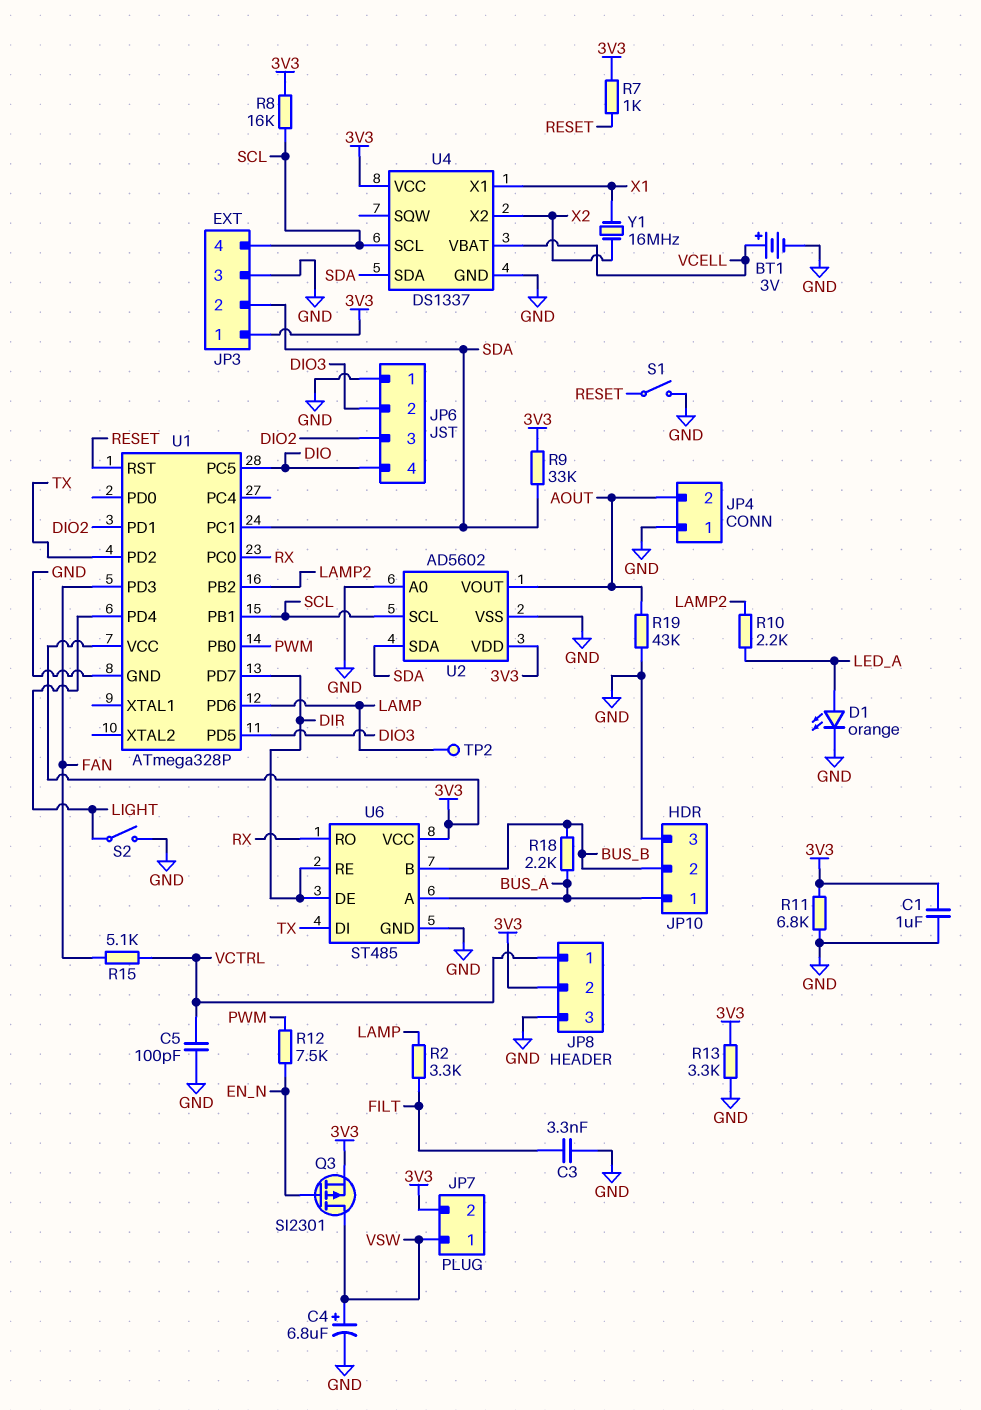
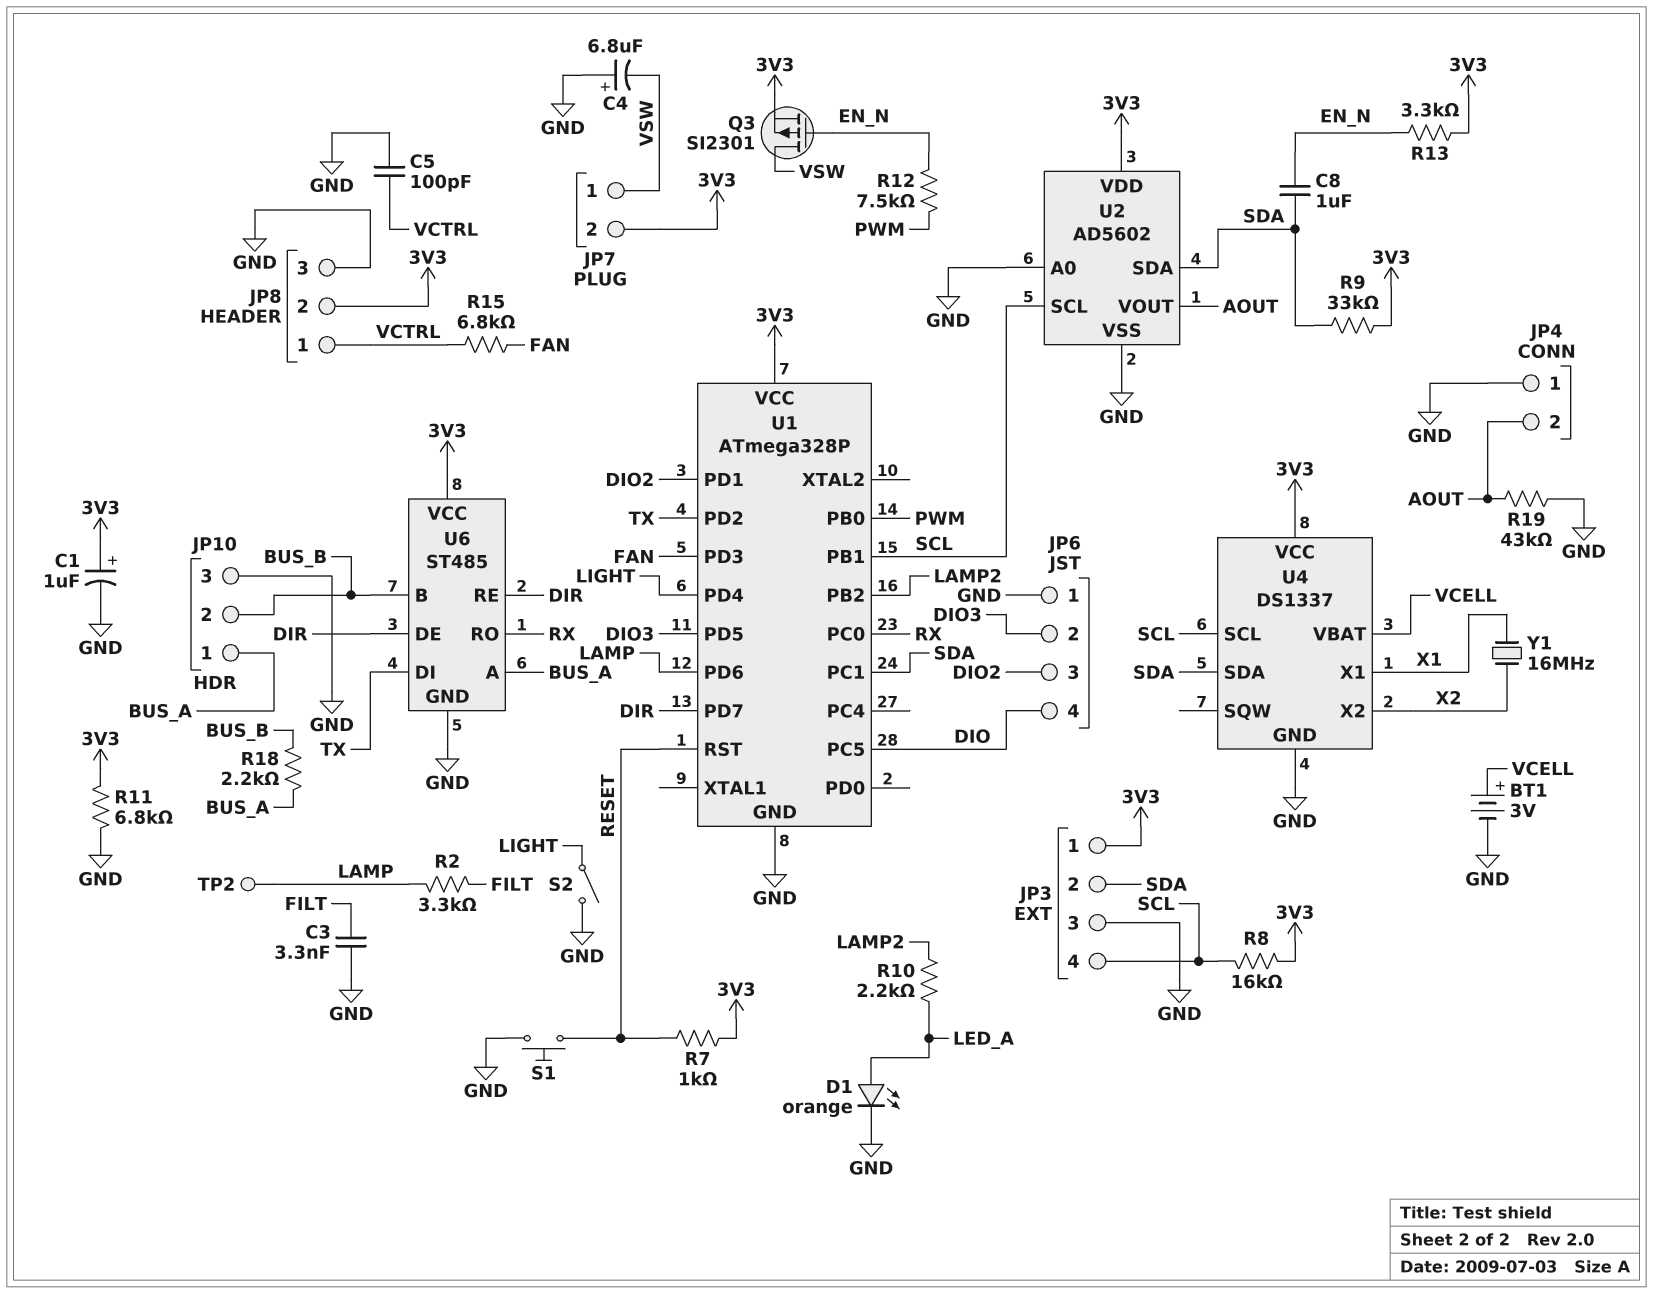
C1: 1uF (3V3, GND) -> 1uF (plus 3V3, minus GND)
C4: 6.8uF (plus VSW, minus GND) -> 6.8uF (plus GND, minus VSW)
C8: none -> 1uF (EN_N, SDA)
R13: 3.3k (3V3, GND) -> 3.3k (3V3, EN_N)
R15: 5.1k (FAN, VCTRL) -> 6.8k (FAN, VCTRL)
S1: switch (GND, RESET) -> button (GND, RESET)

